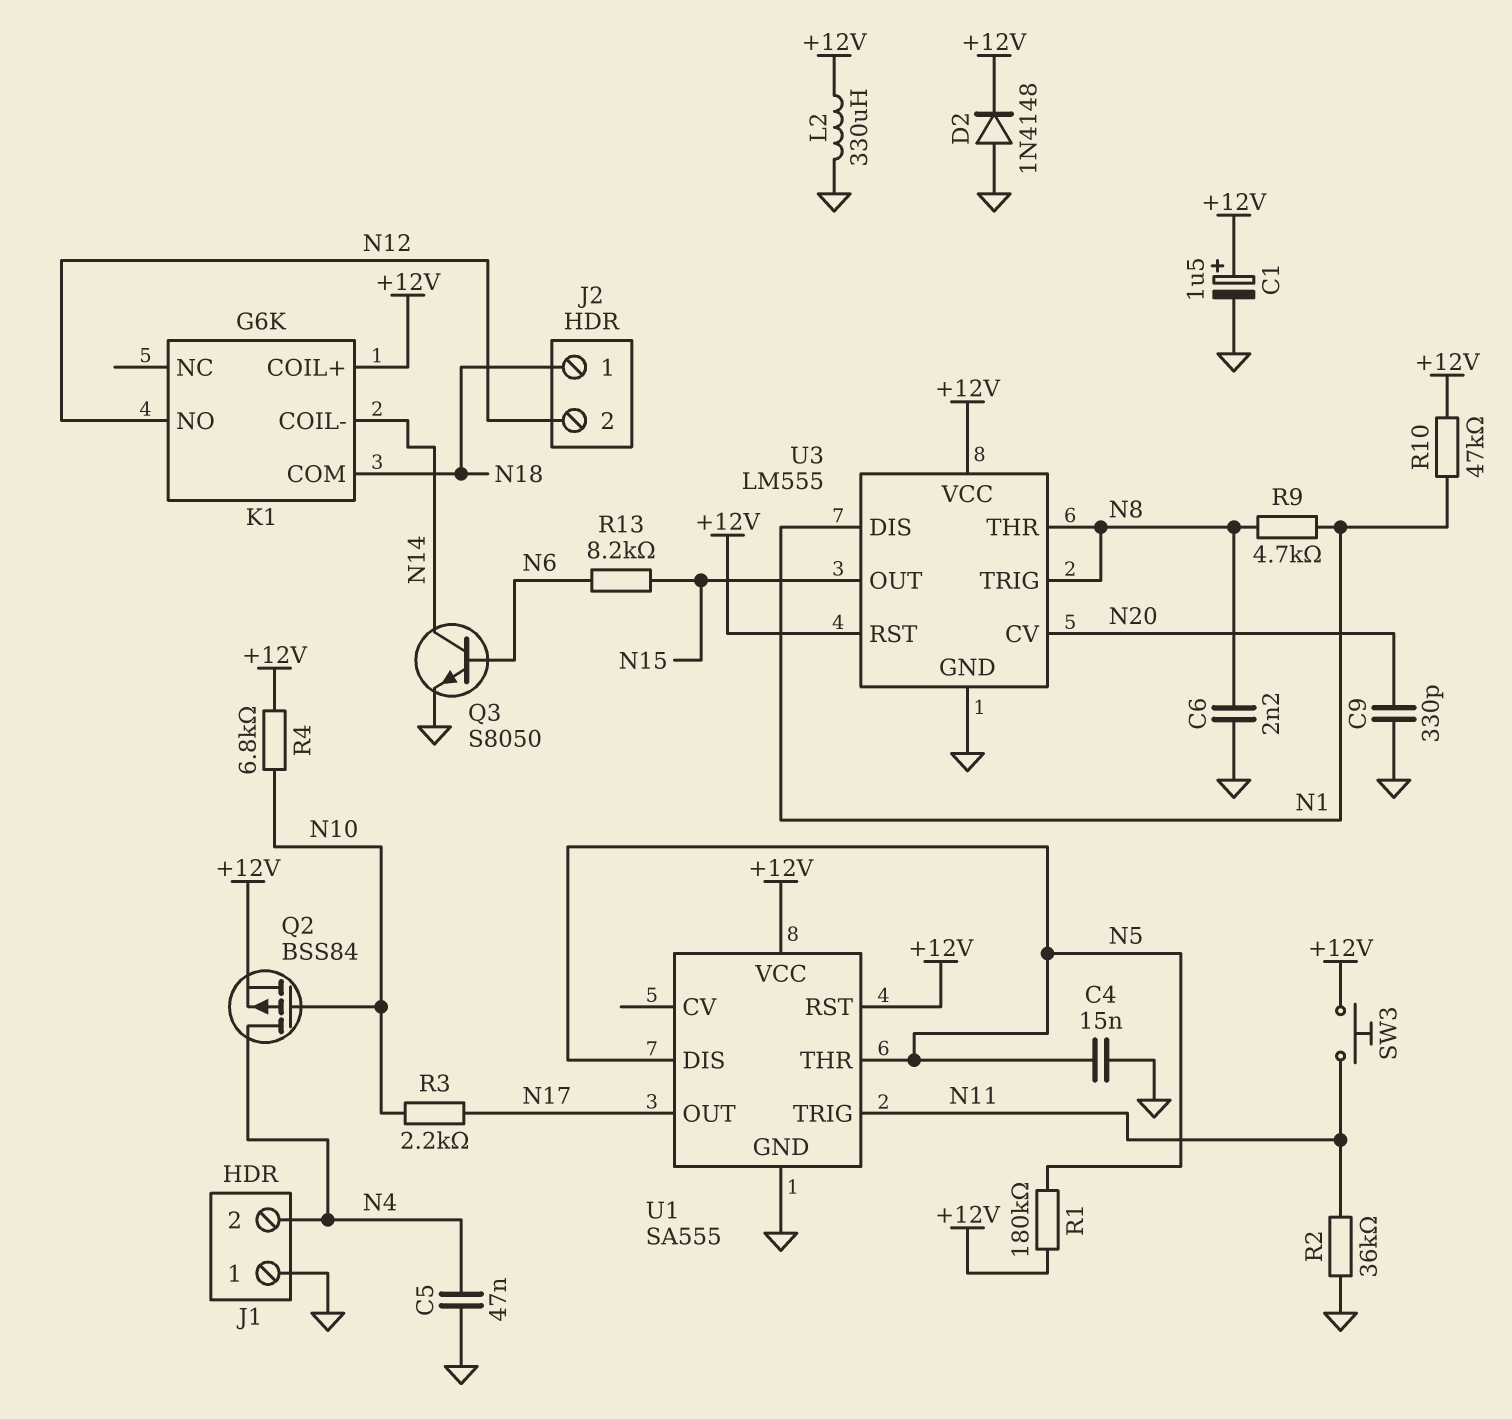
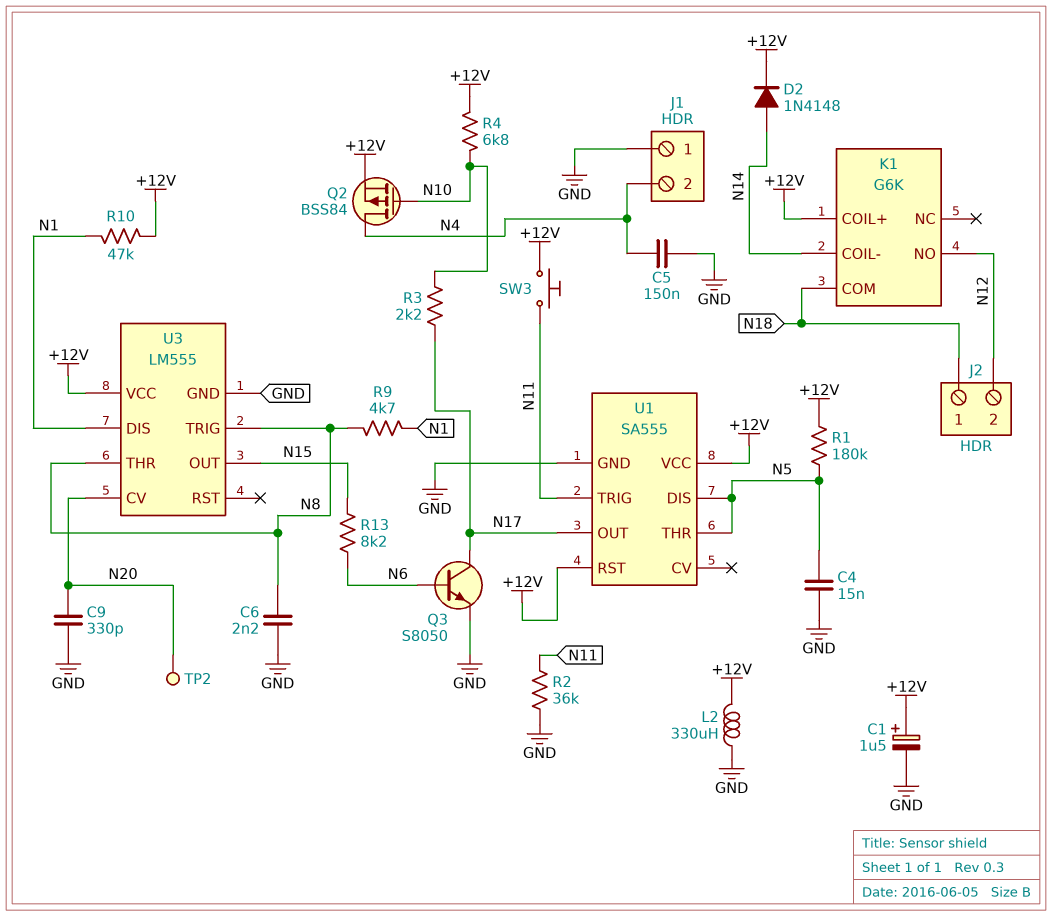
C5: 47nF (GND, N4) -> 150nF (GND, N4)
D2: diode 1N4148 (A GND, K +12V) -> diode 1N4148 (A N14, K +12V)
Q3: NPN S8050 (B N6, C N14, E GND) -> NPN S8050 (B N6, C N17, E GND)
TP2: none -> test point (N20)
U3 pin RST: +12V -> none

